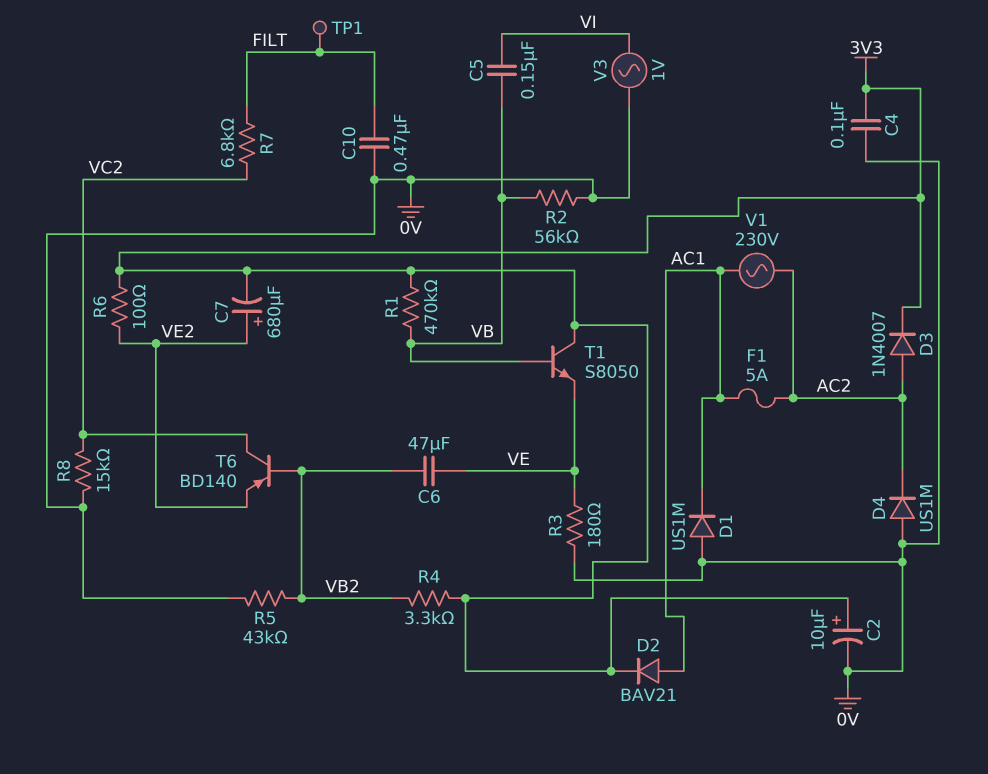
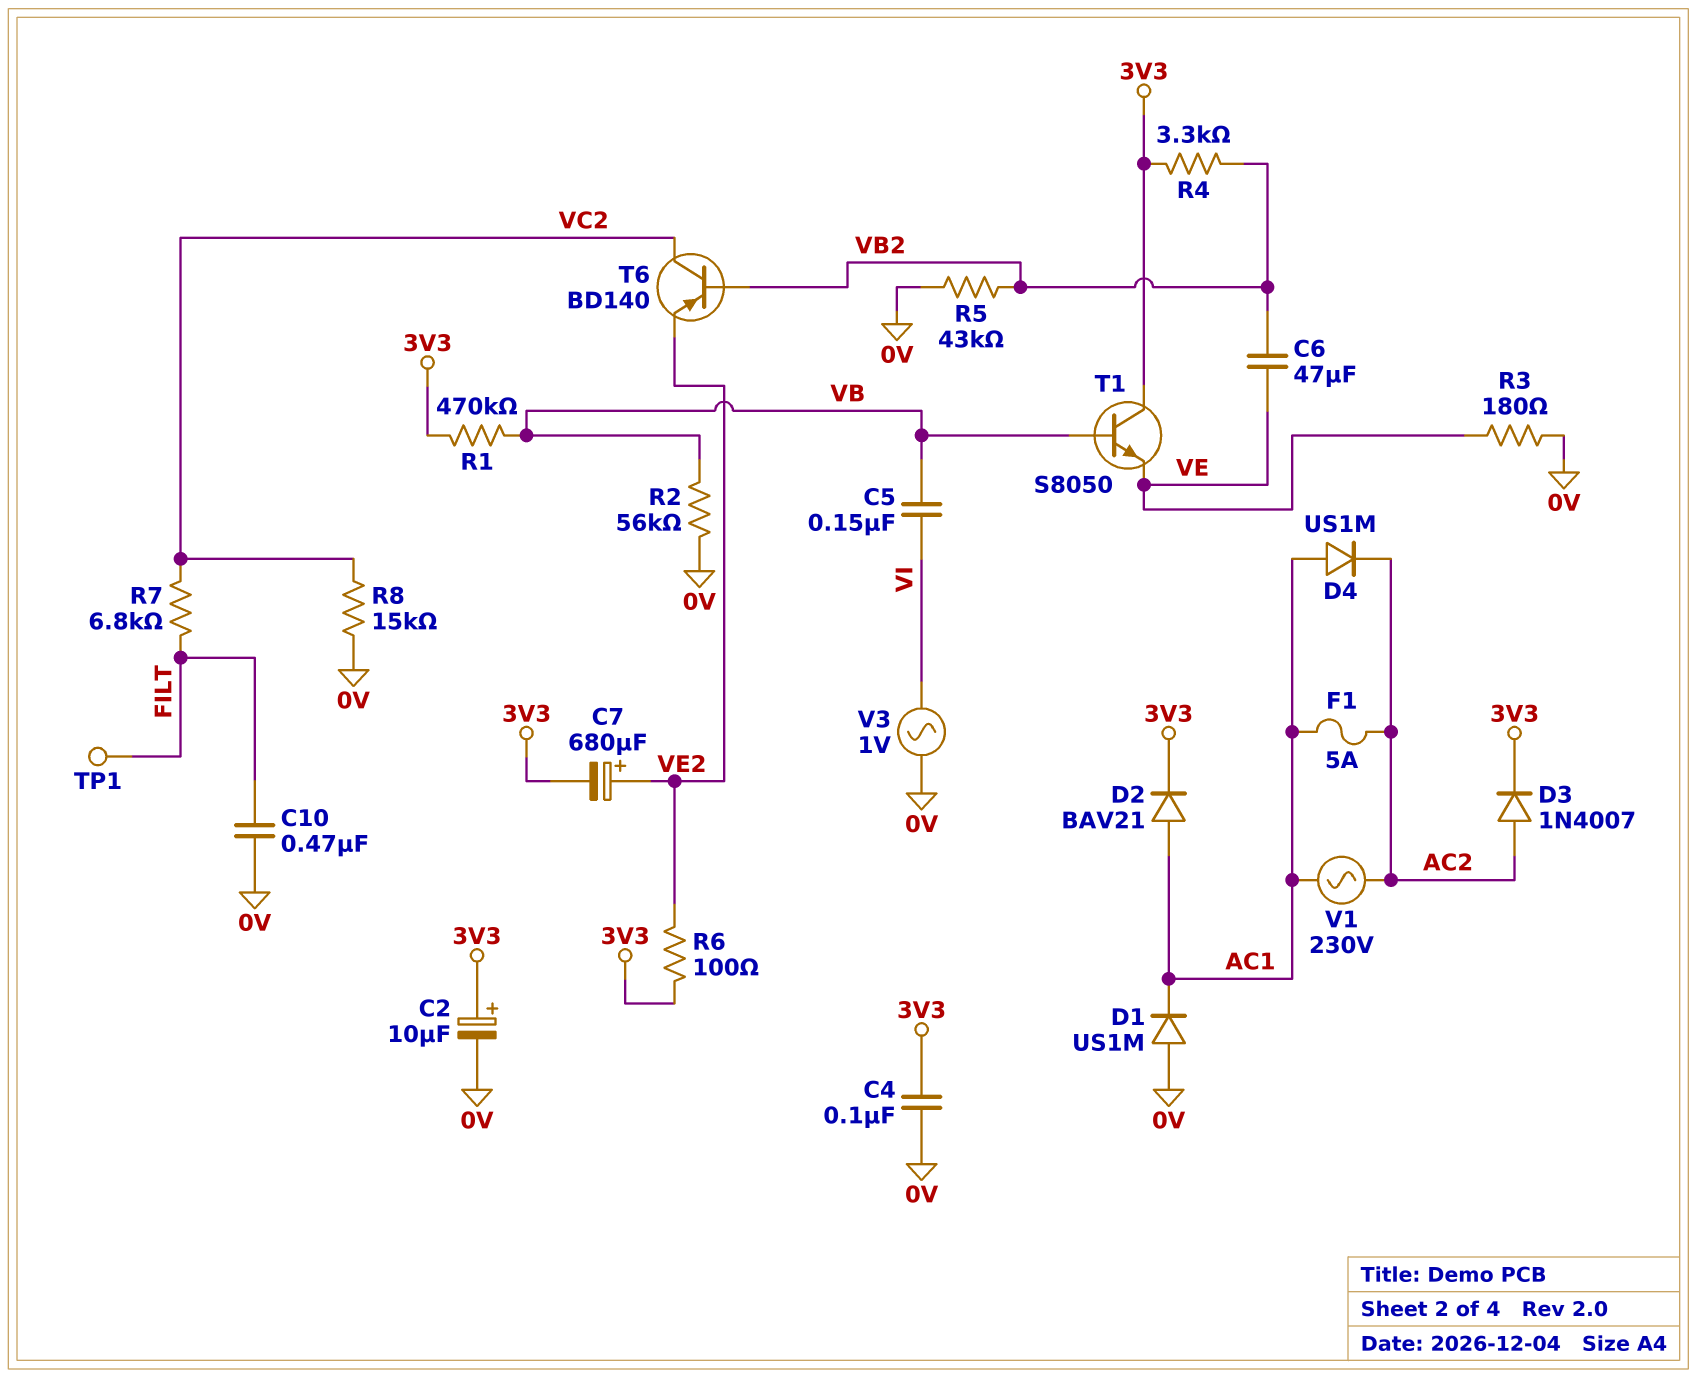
D4: diode US1M (A 0V, K AC2) -> diode US1M (A AC1, K AC2)

